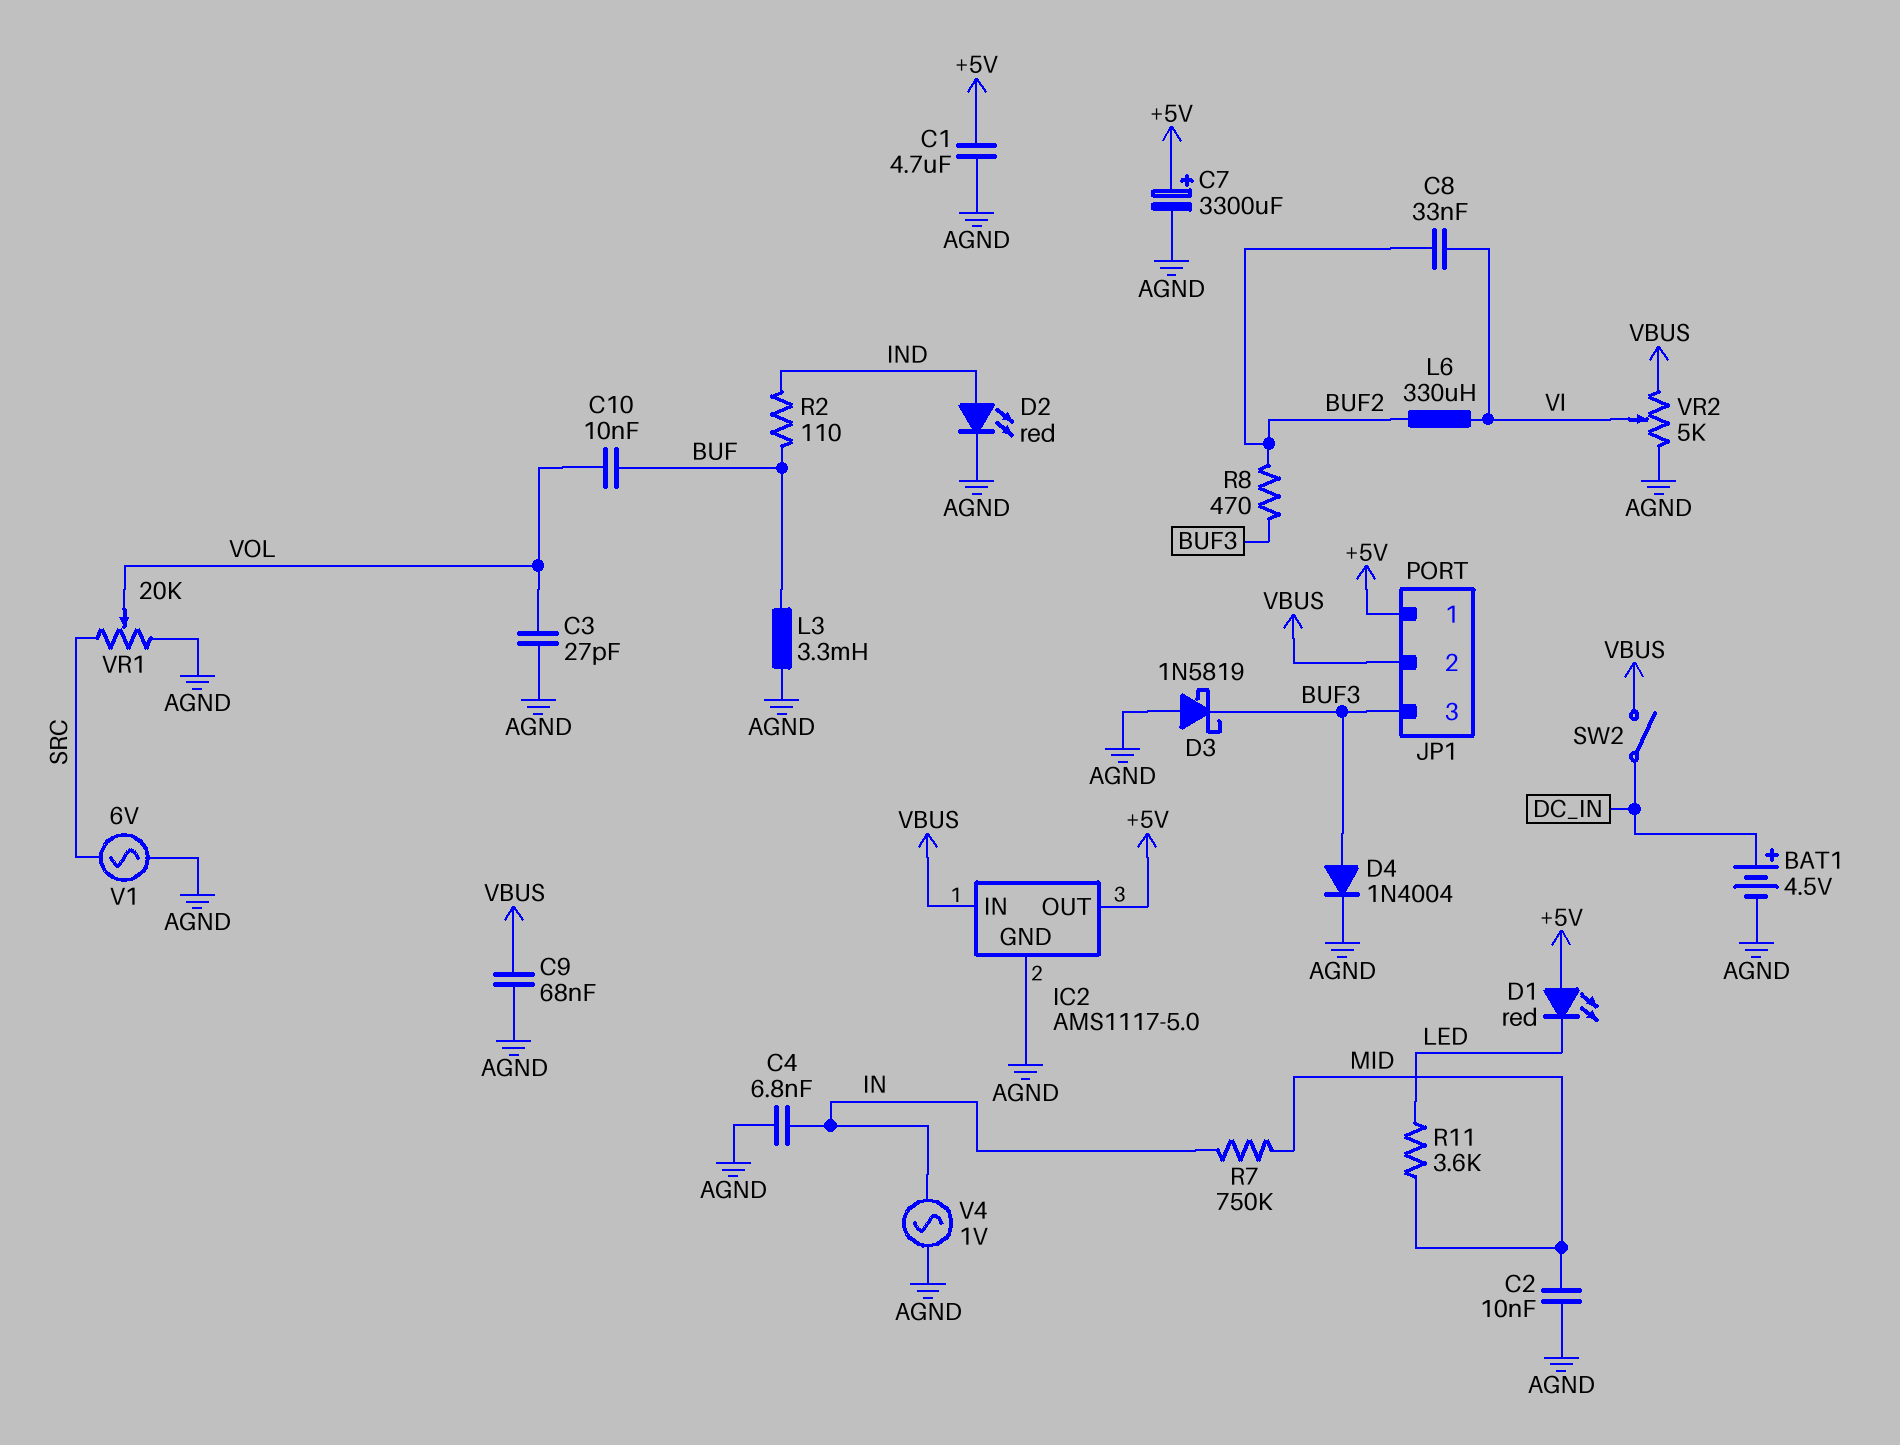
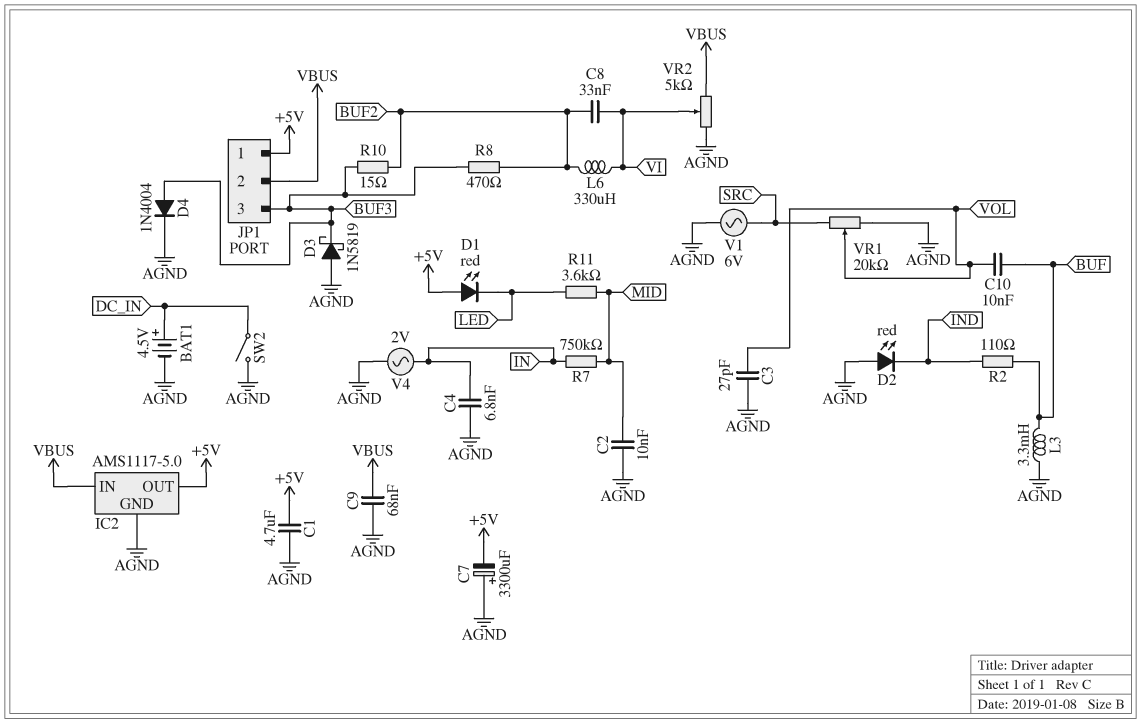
C7: 3300uF (plus +5V, minus AGND) -> 3300uF (plus AGND, minus +5V)
D2: LED red (A IND, K AGND) -> LED red (A AGND, K IND)
R10: none -> 15 (BUF2, BUF3)
SW2: switch (DC_IN, VBUS) -> switch (AGND, DC_IN)
V4: AC 1V (AGND, IN) -> AC 2V (AGND, IN)

